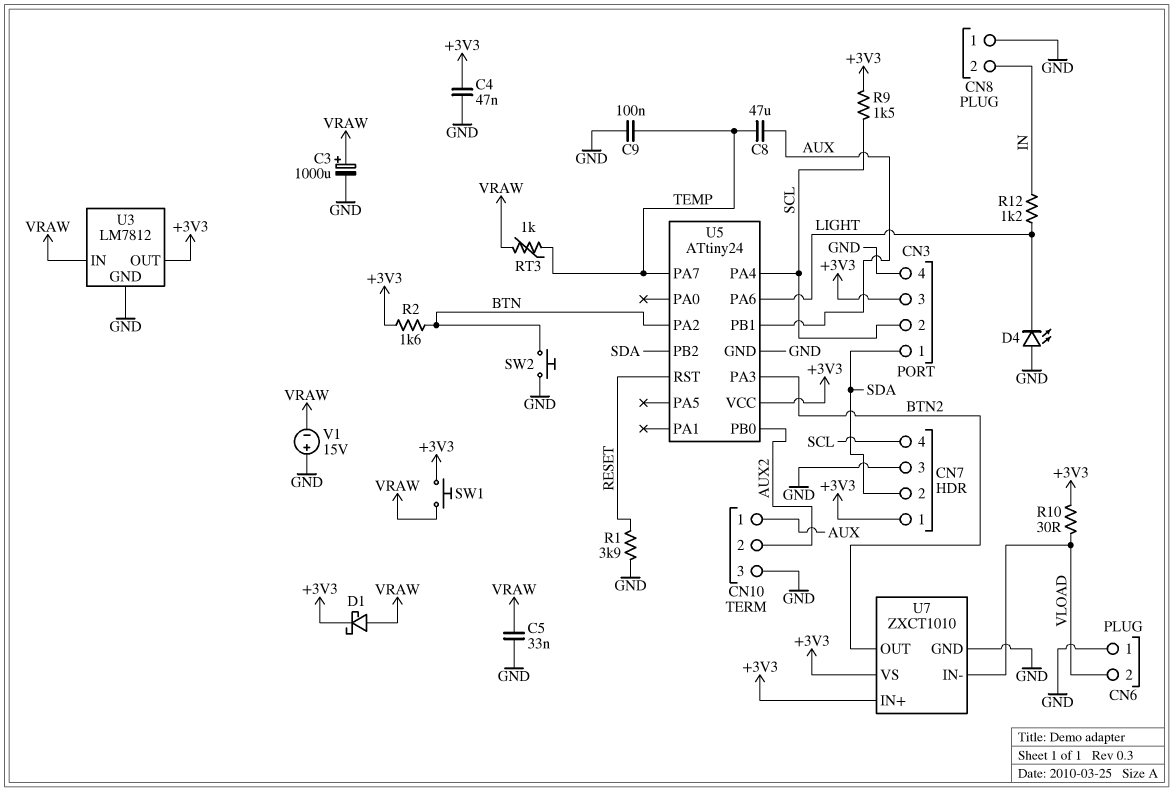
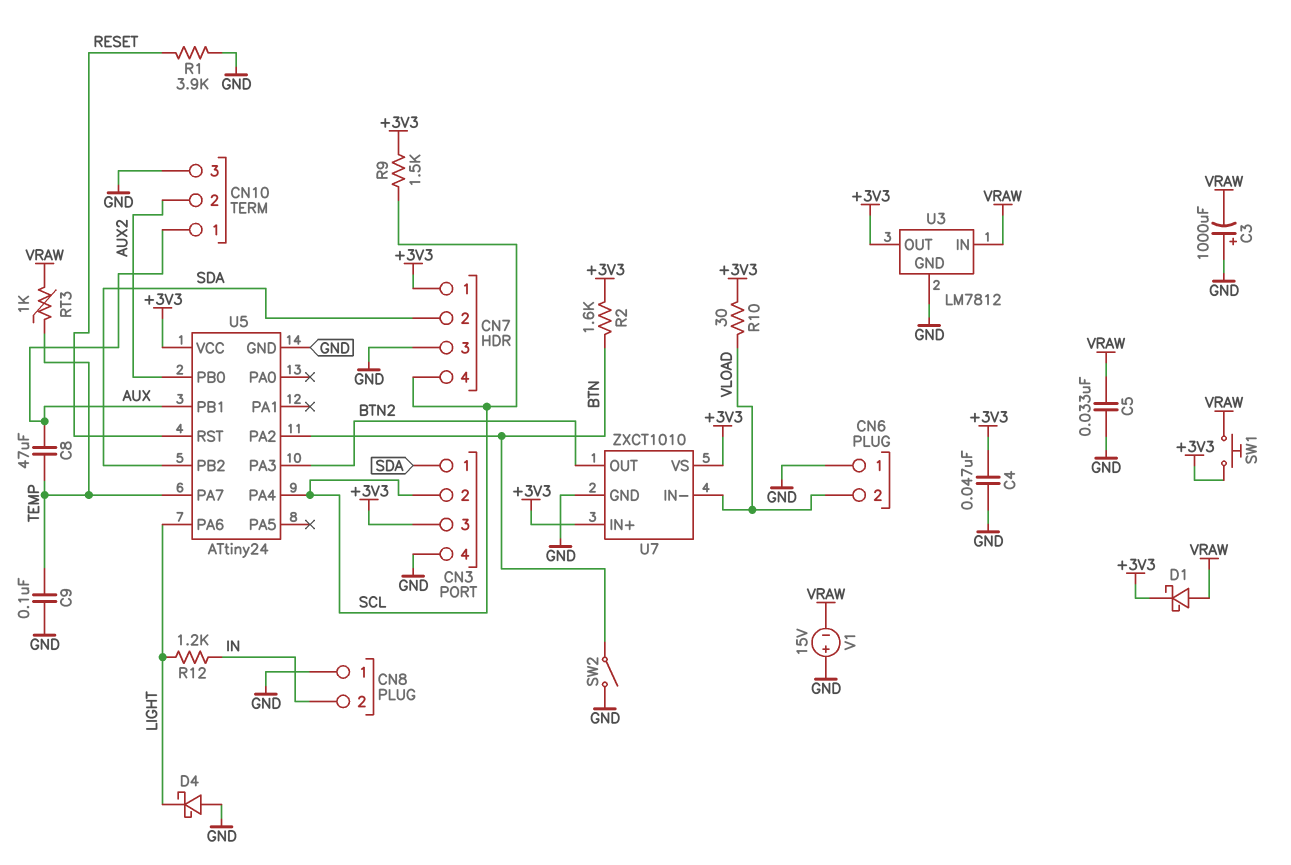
C3: 1000uF (plus VRAW, minus GND) -> 1000uF (plus GND, minus VRAW)
D4: LED (A GND, K LIGHT) -> schottky (A GND, K LIGHT)
SW2: button (BTN, GND) -> switch (BTN, GND)

